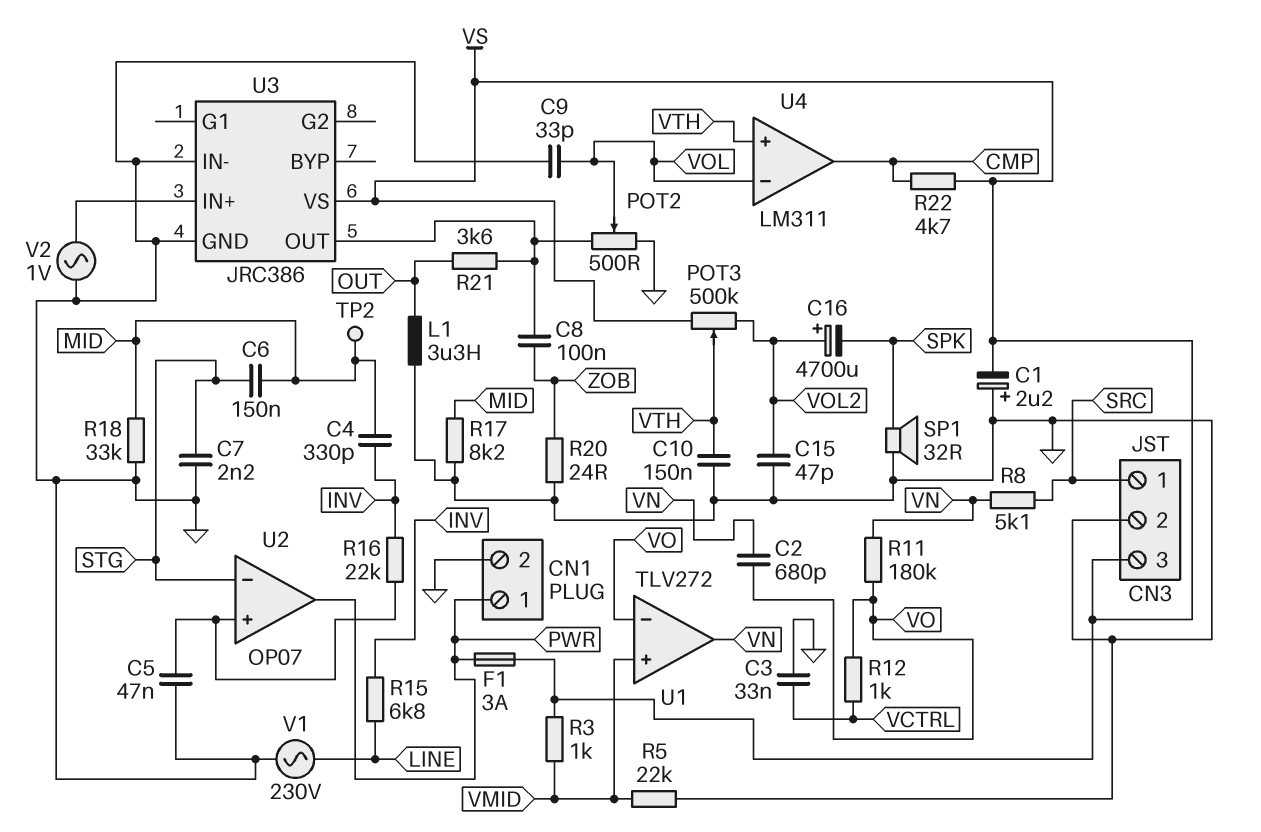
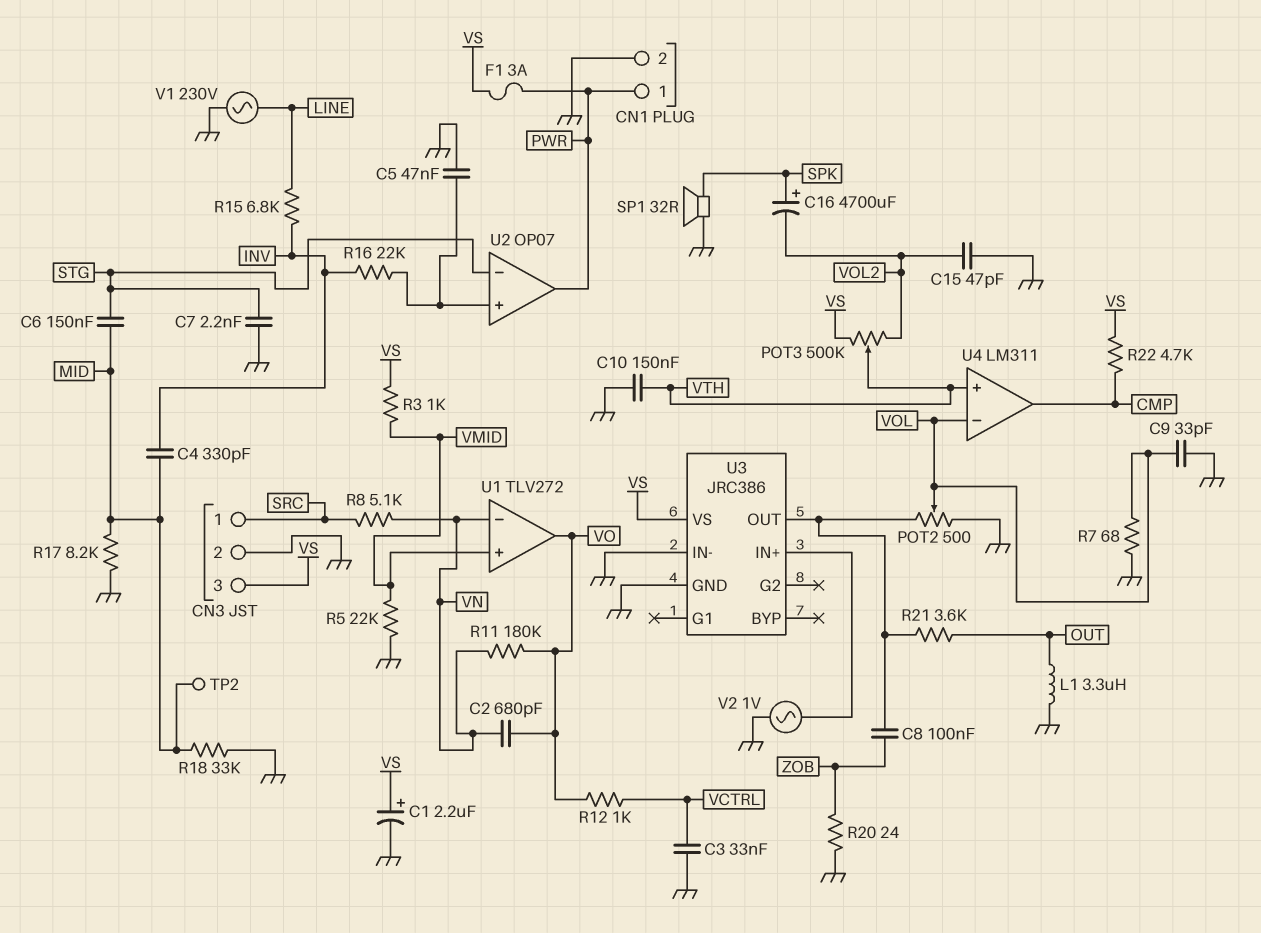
C1: 2.2uF (plus GND, minus VS) -> 2.2uF (plus VS, minus GND)
C16: 4700uF (plus VOL2, minus SPK) -> 4700uF (plus SPK, minus VOL2)
R7: none -> 68 (GND, VOL)
U1 pin in-: VO -> VN
U1 pin out: VN -> VO

